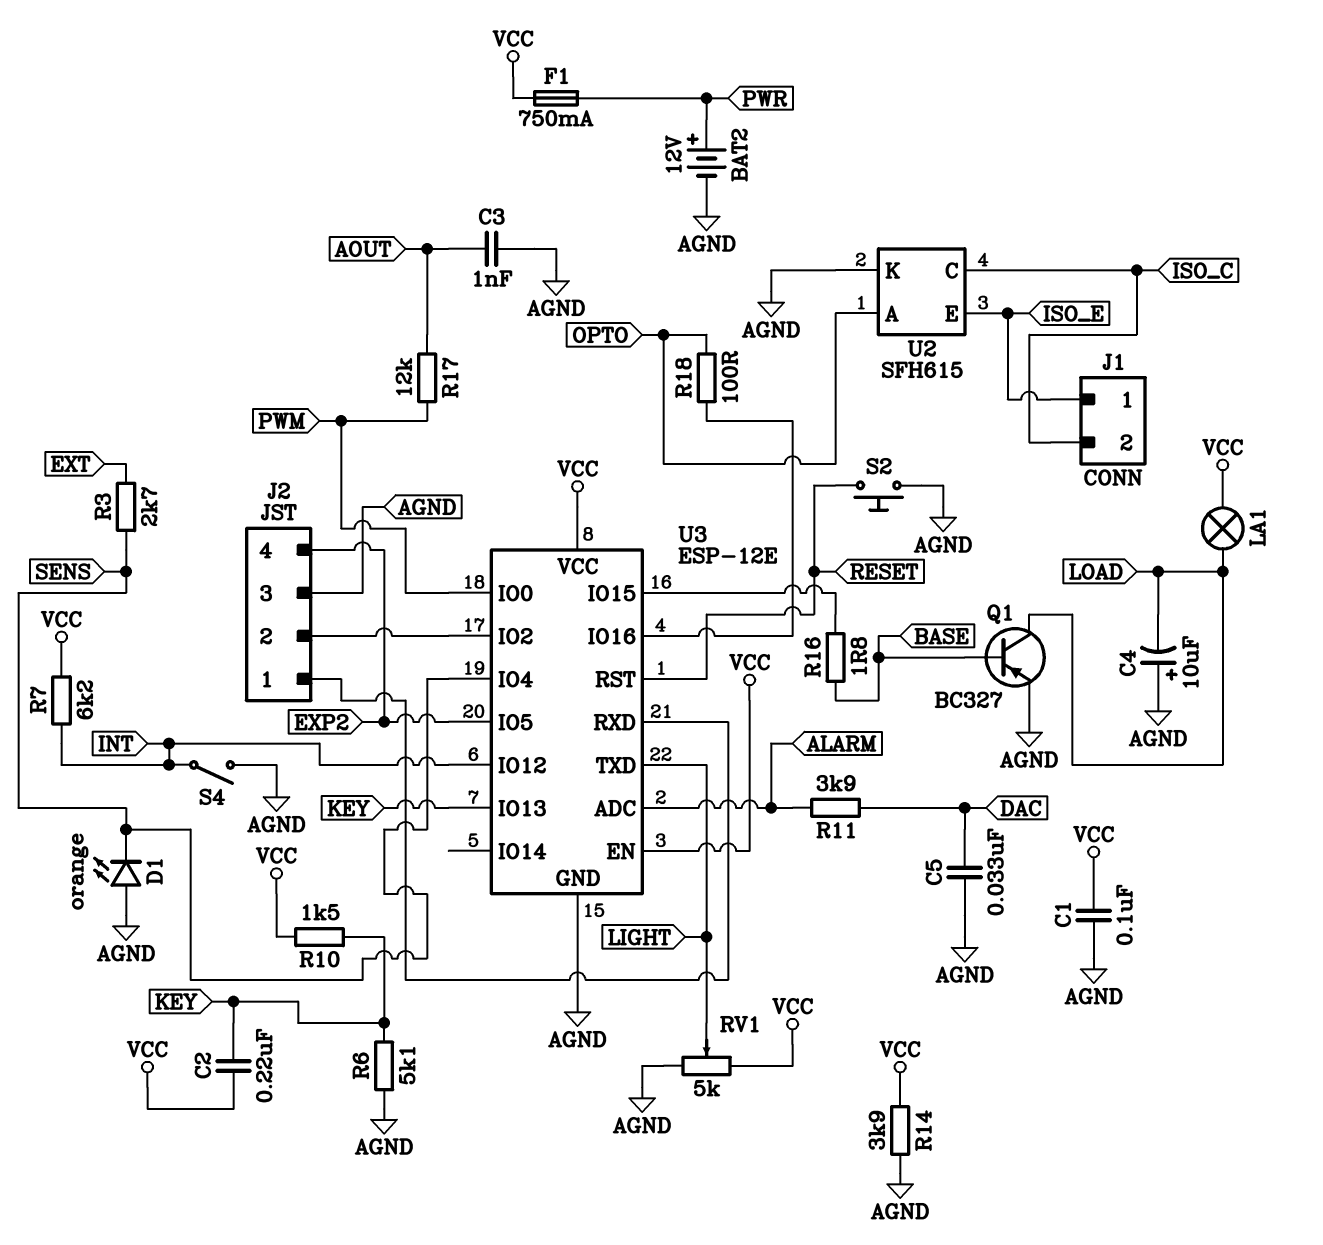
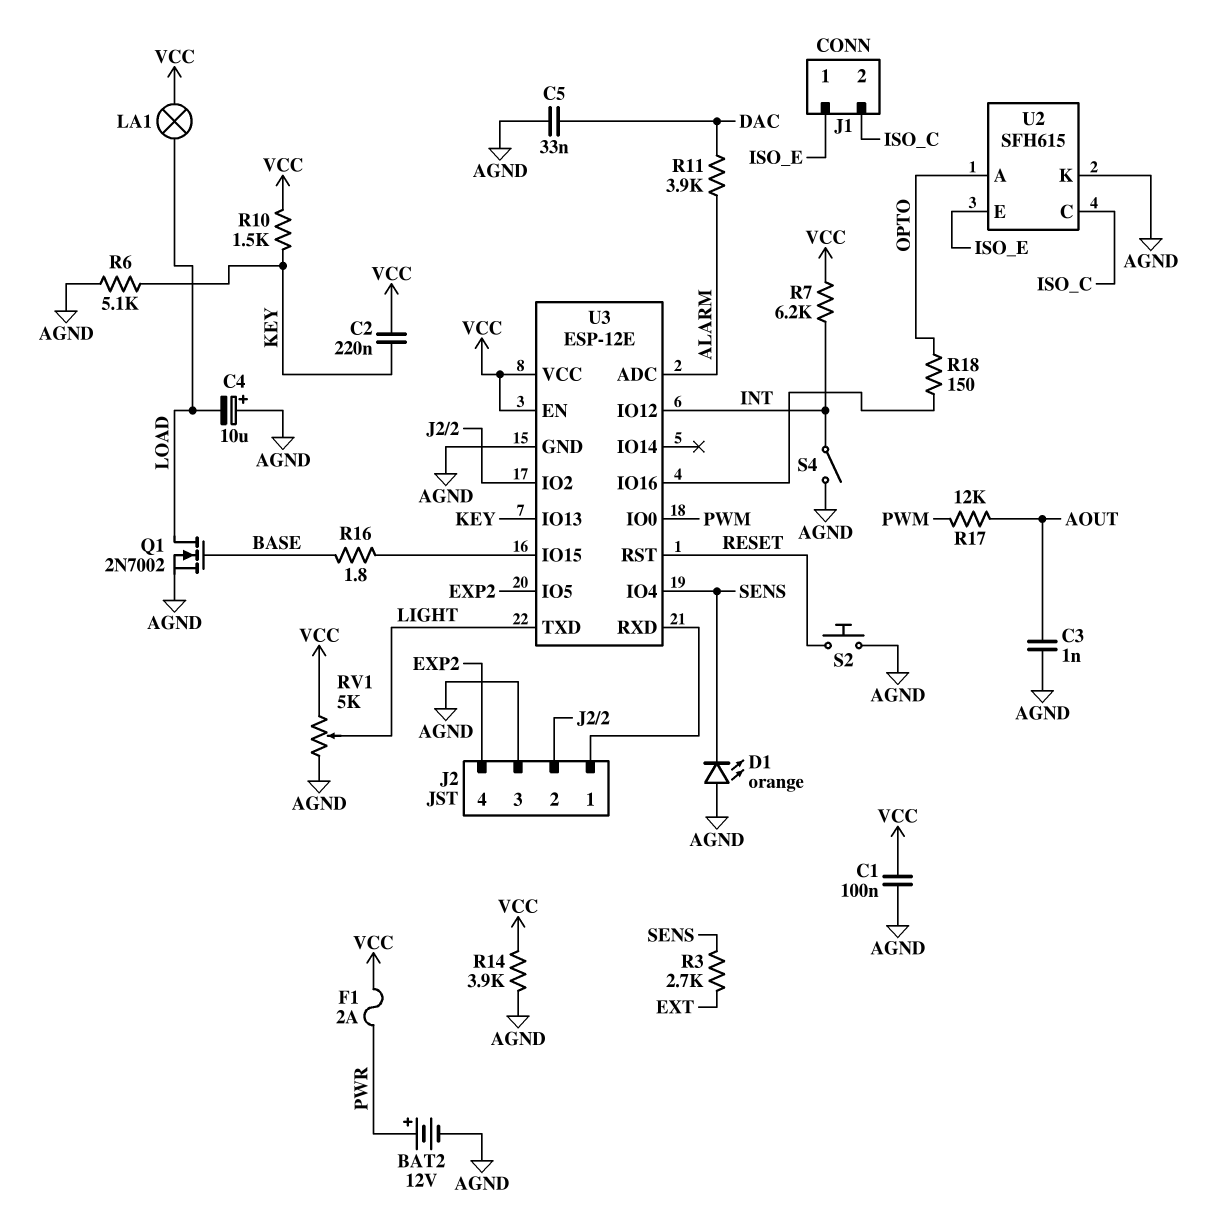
F1: 750mA (PWR, VCC) -> 2A (PWR, VCC)
Q1: PNP BC327 (B BASE, C LOAD, E AGND) -> NMOS 2N7002 (G BASE, D LOAD, S AGND)
R18: 100 (OPTO, U3/IO16) -> 150 (OPTO, U3/IO16)

